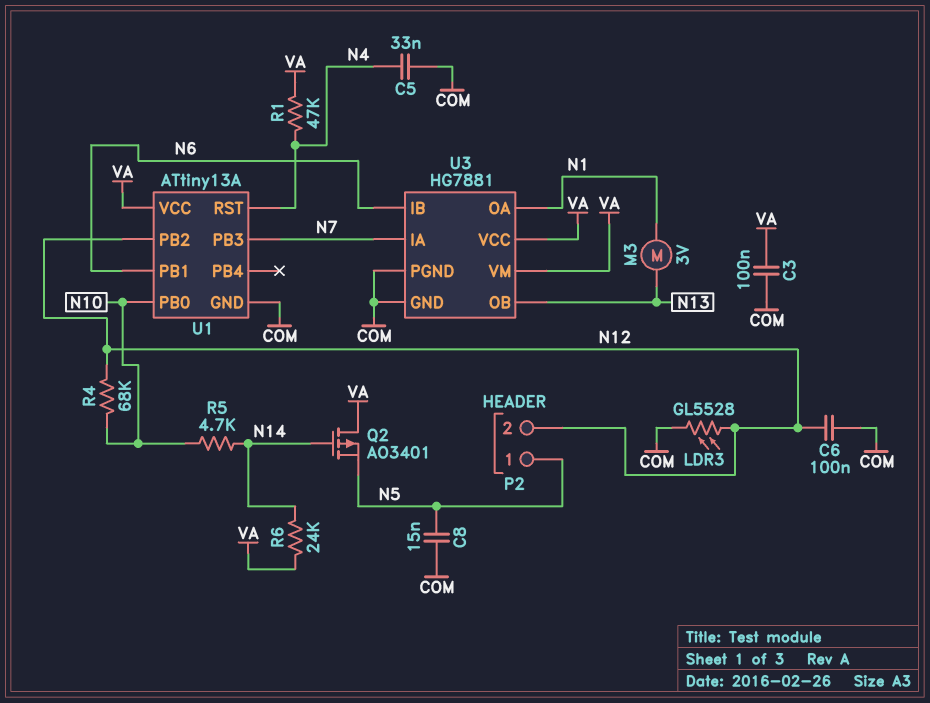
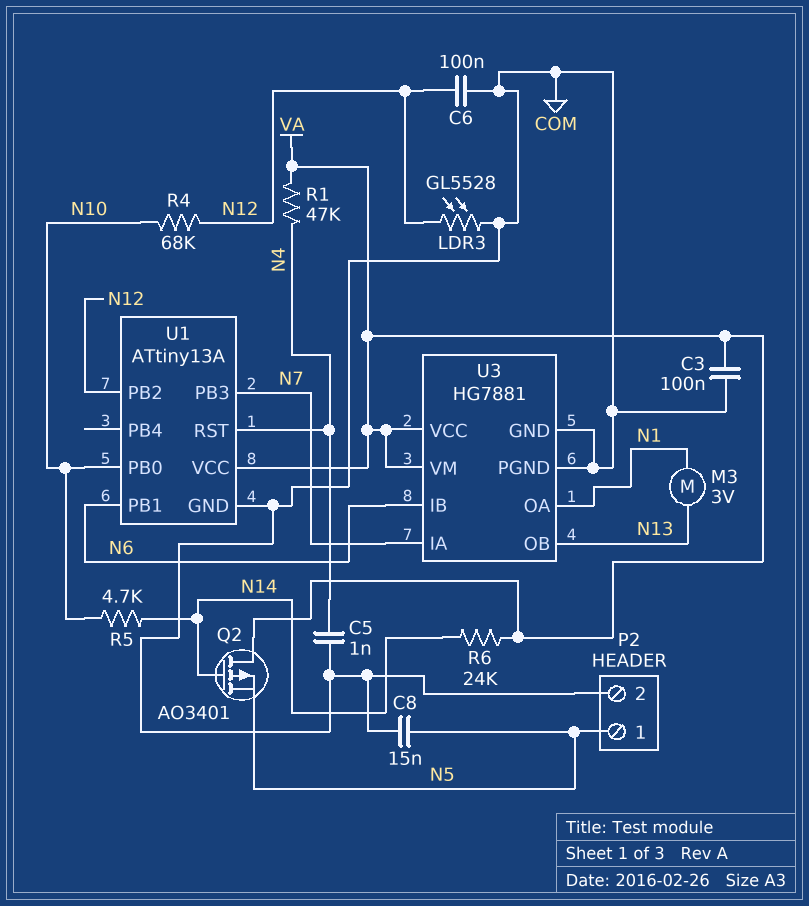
C5: 33nF (COM, N4) -> 1nF (COM, N4)
P2 pin 2: N12 -> COM

